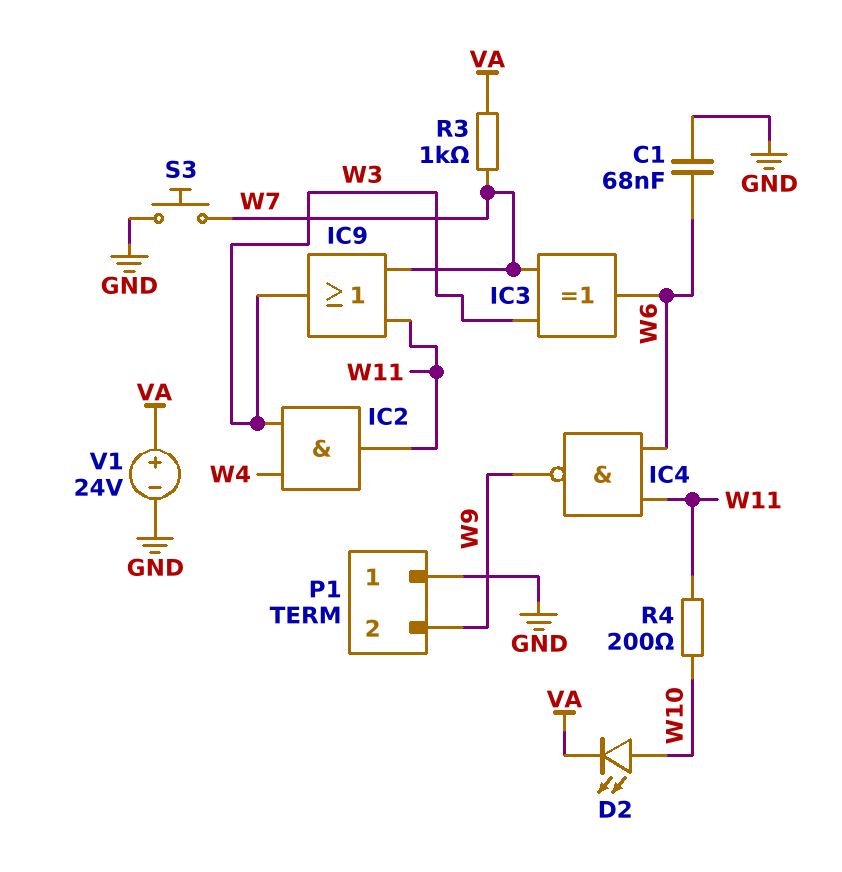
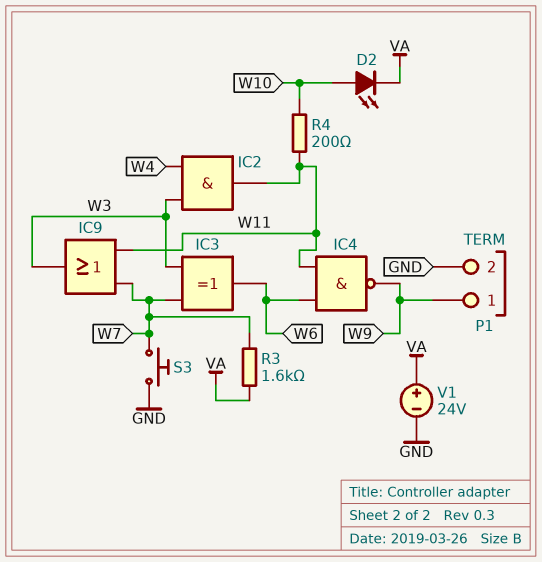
C1: 68nF (GND, W6) -> none
P1 pin 1: GND -> W9
P1 pin 2: W9 -> GND
R3: 1k (VA, W7) -> 1.6k (VA, W7)

